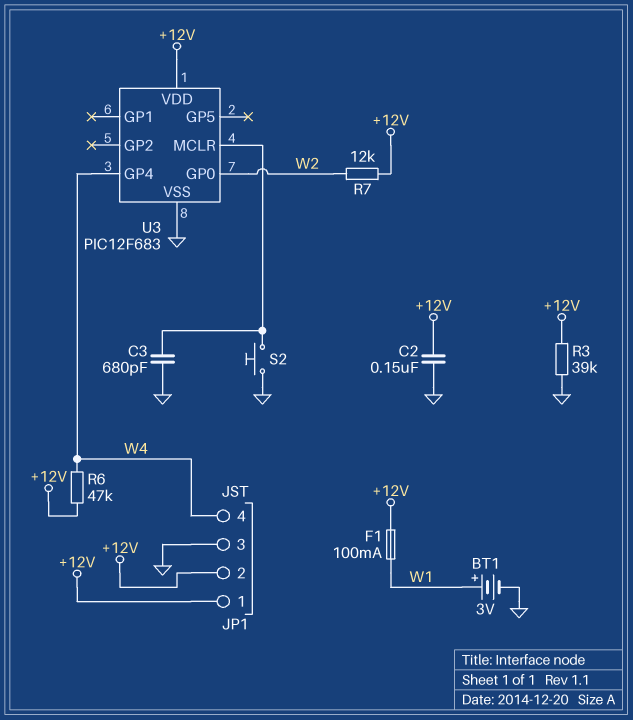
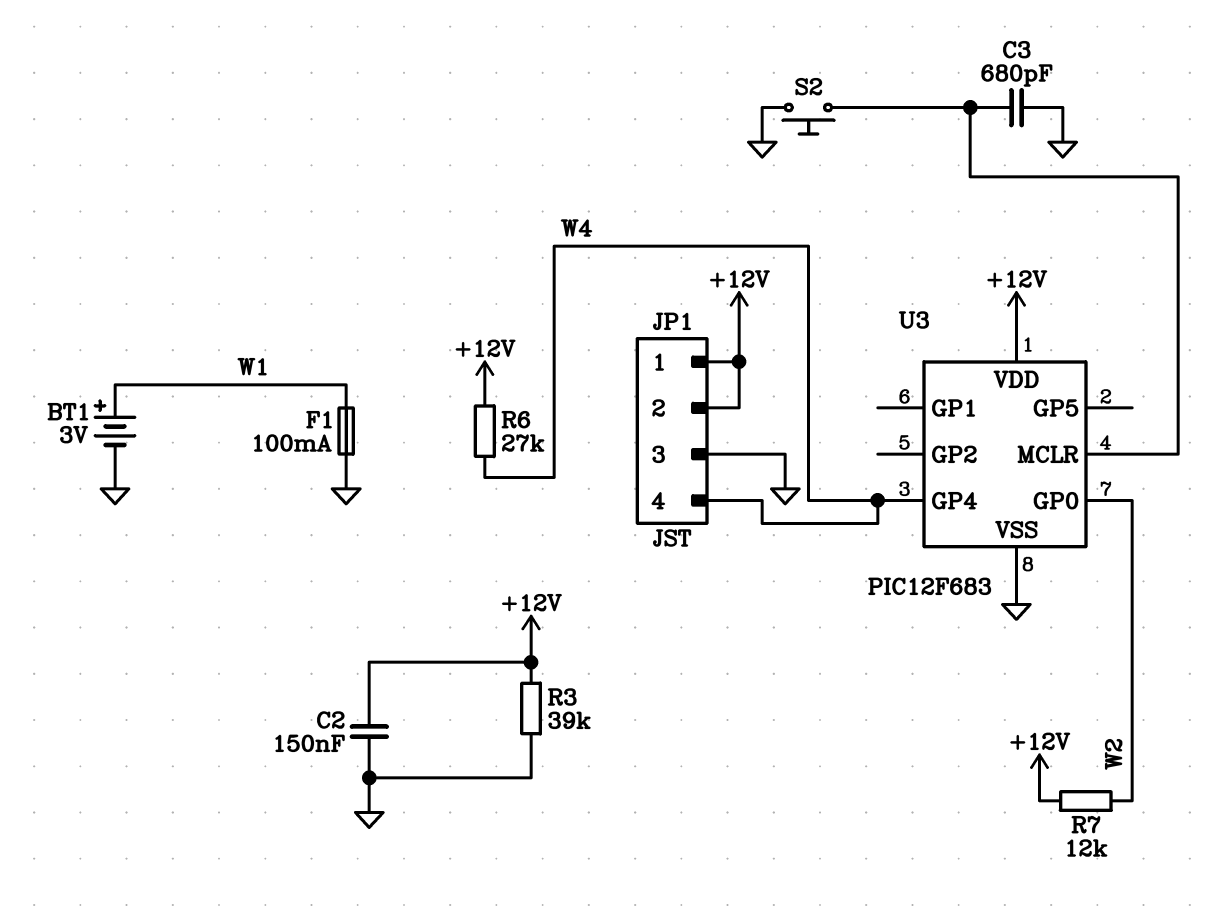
F1: 100mA (+12V, W1) -> 100mA (GND, W1)
R6: 47k (+12V, W4) -> 27k (+12V, W4)

